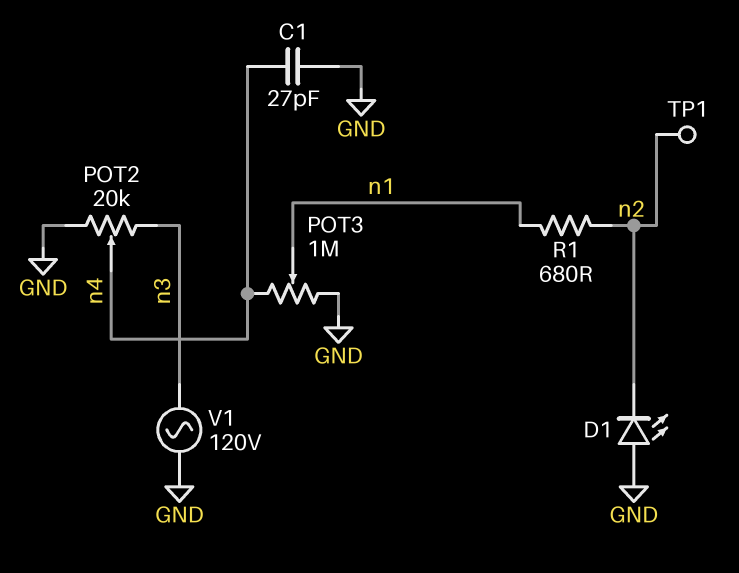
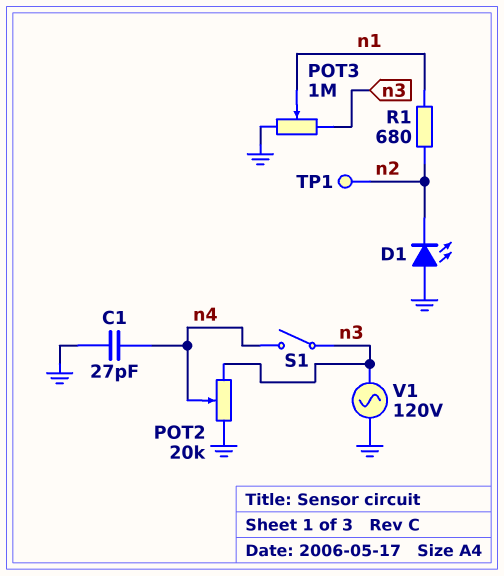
POT3: 1M (GND, n4, wiper n1) -> 1M (GND, n3, wiper n1)
S1: none -> switch (n3, n4)

